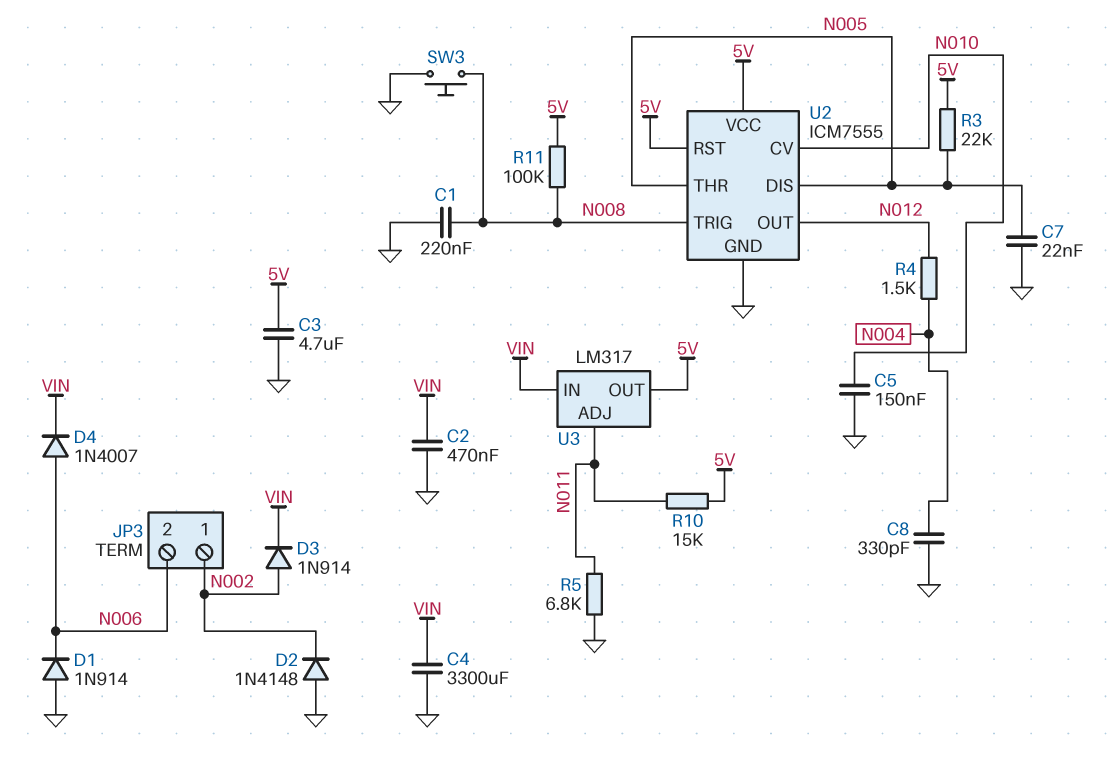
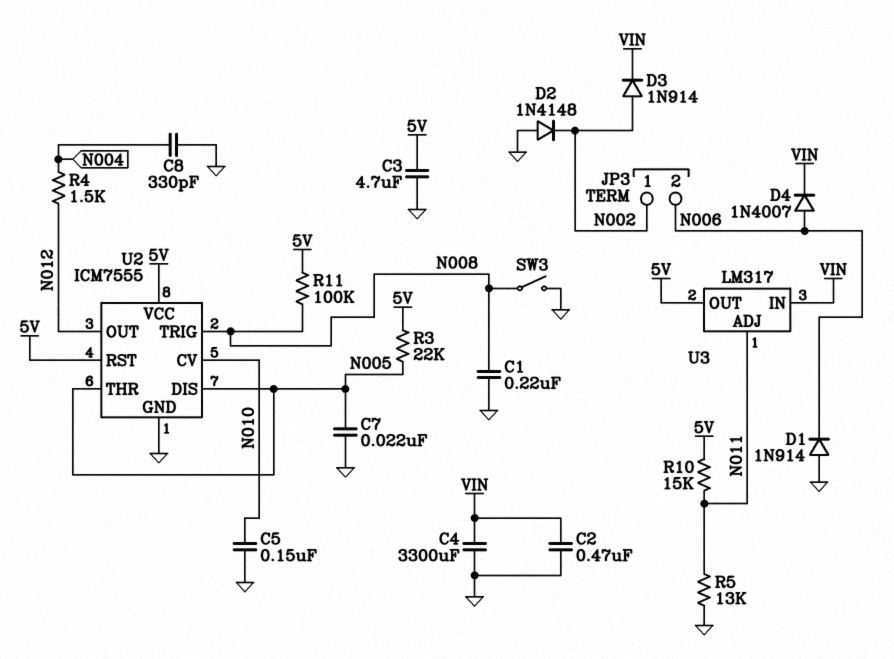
R5: 6.8k (GND, N011) -> 13k (GND, N011)
SW3: button (GND, N008) -> switch (GND, N008)

